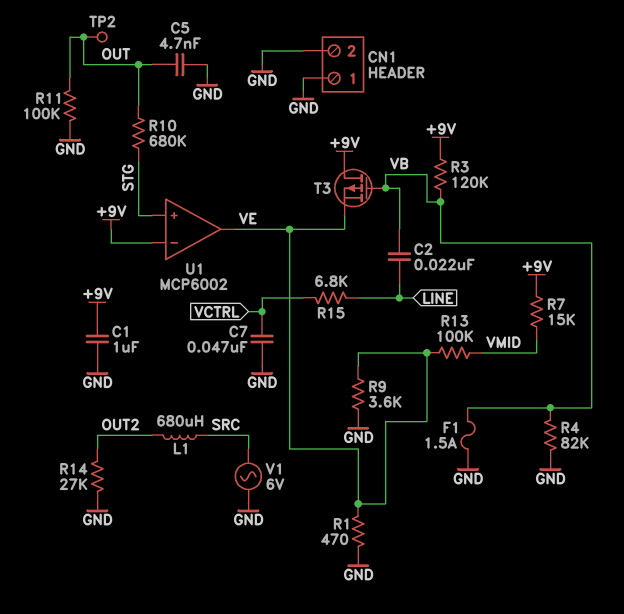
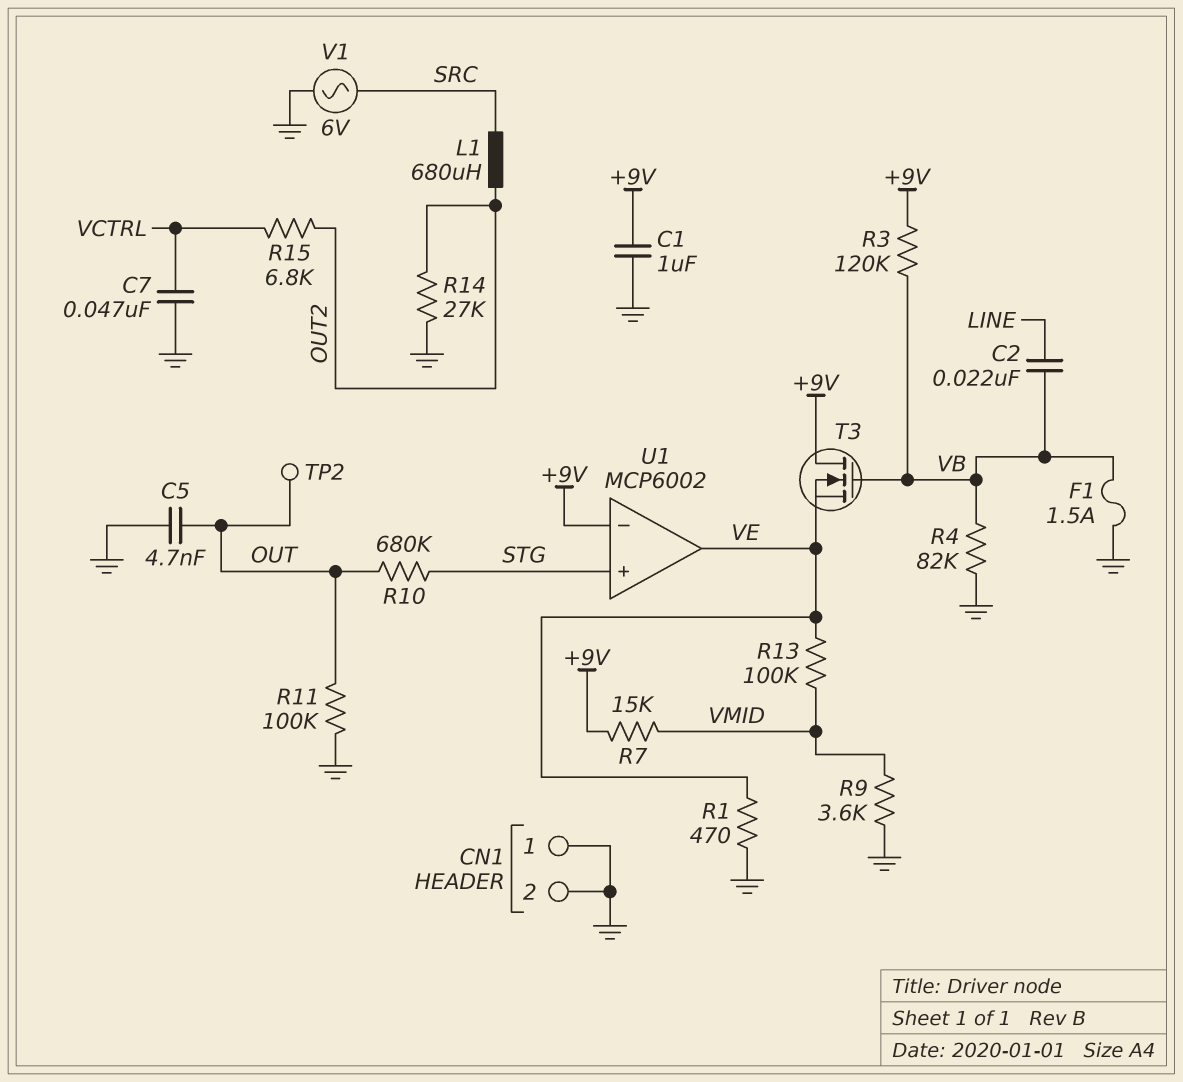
R9: 3.6k (GND, VE) -> 3.6k (GND, VMID)
R15: 6.8k (LINE, VCTRL) -> 6.8k (OUT2, VCTRL)
T3: PMOS (G VB, D +9V, S VE) -> NMOS (G VB, D +9V, S VE)

